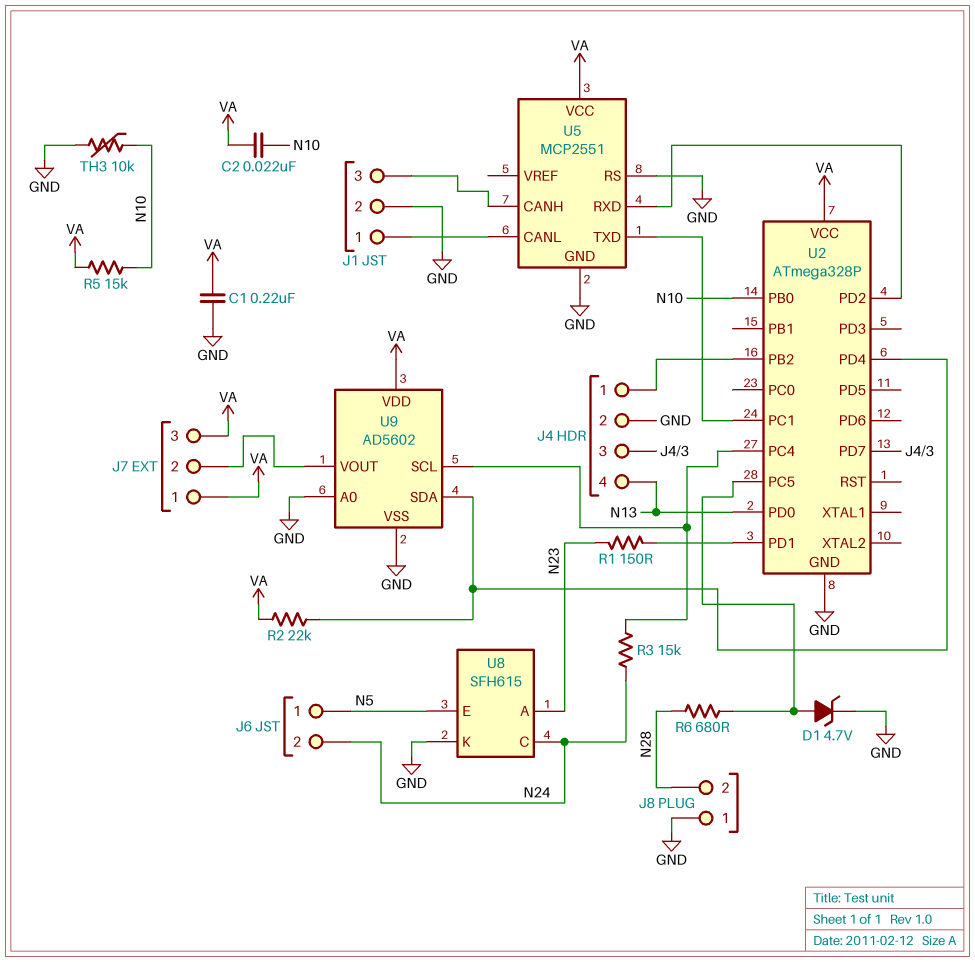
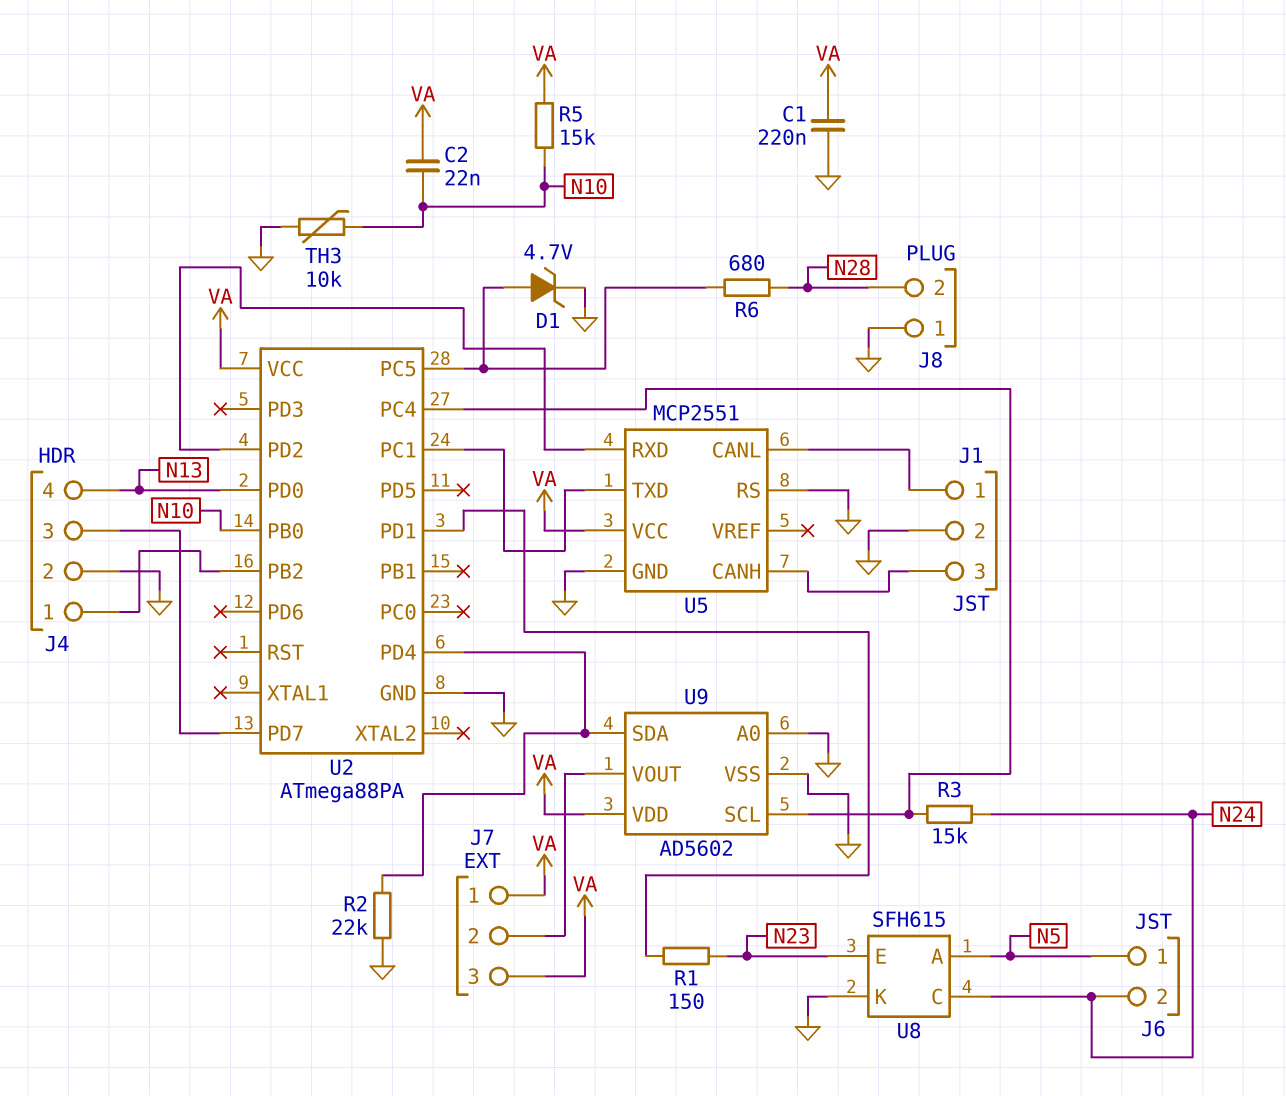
R2: 22k (U2/PD4, VA) -> 22k (GND, U2/PD4)
U2: ATmega328P -> ATmega88PA
U8 pin A: N23 -> N5
U8 pin E: N5 -> N23

